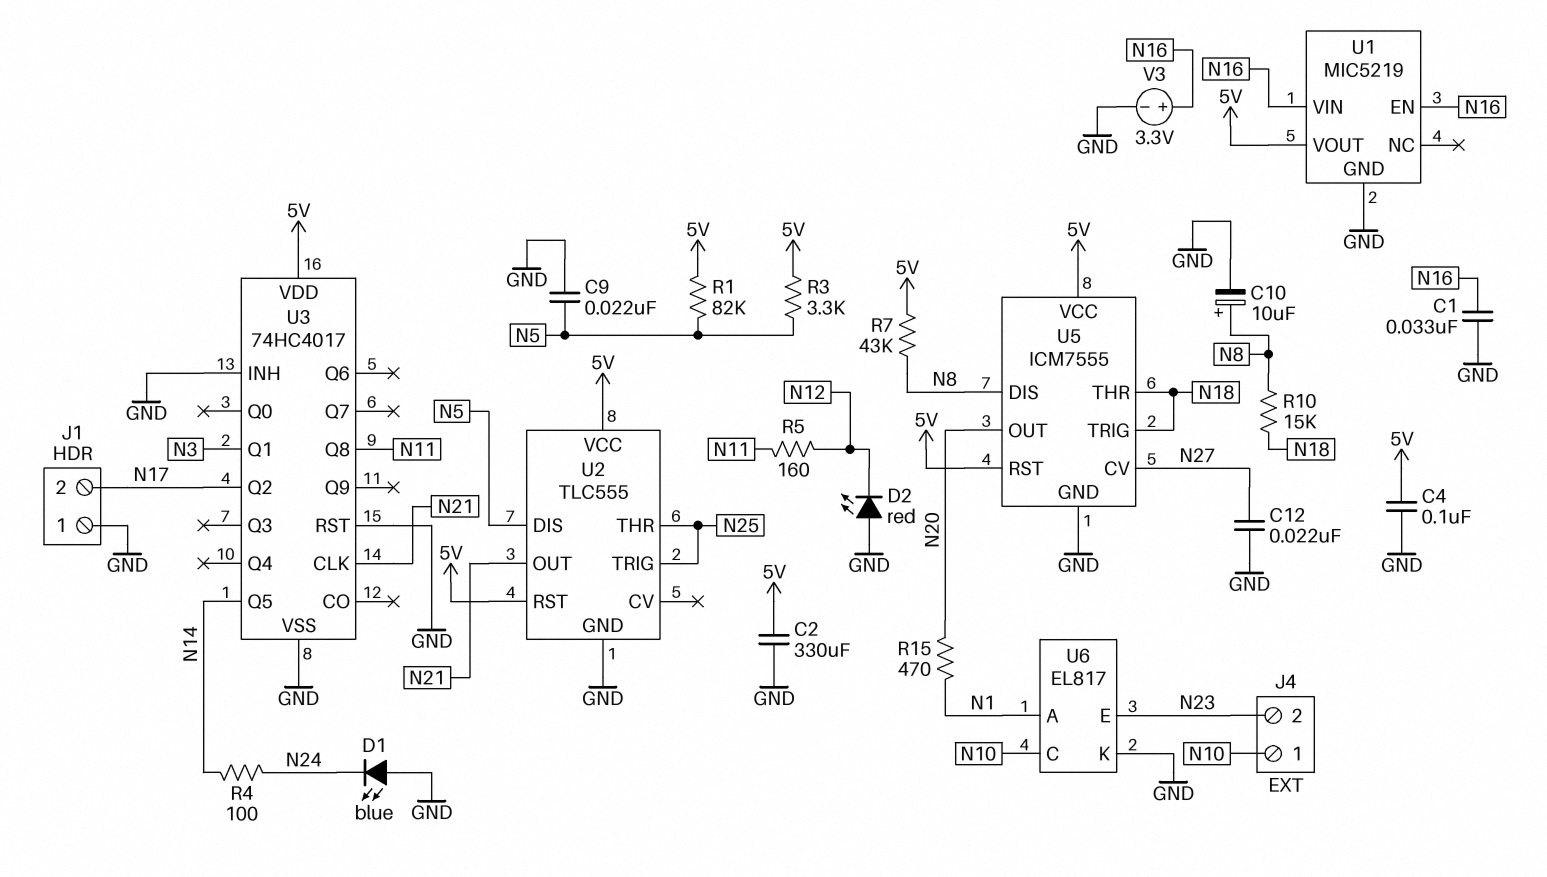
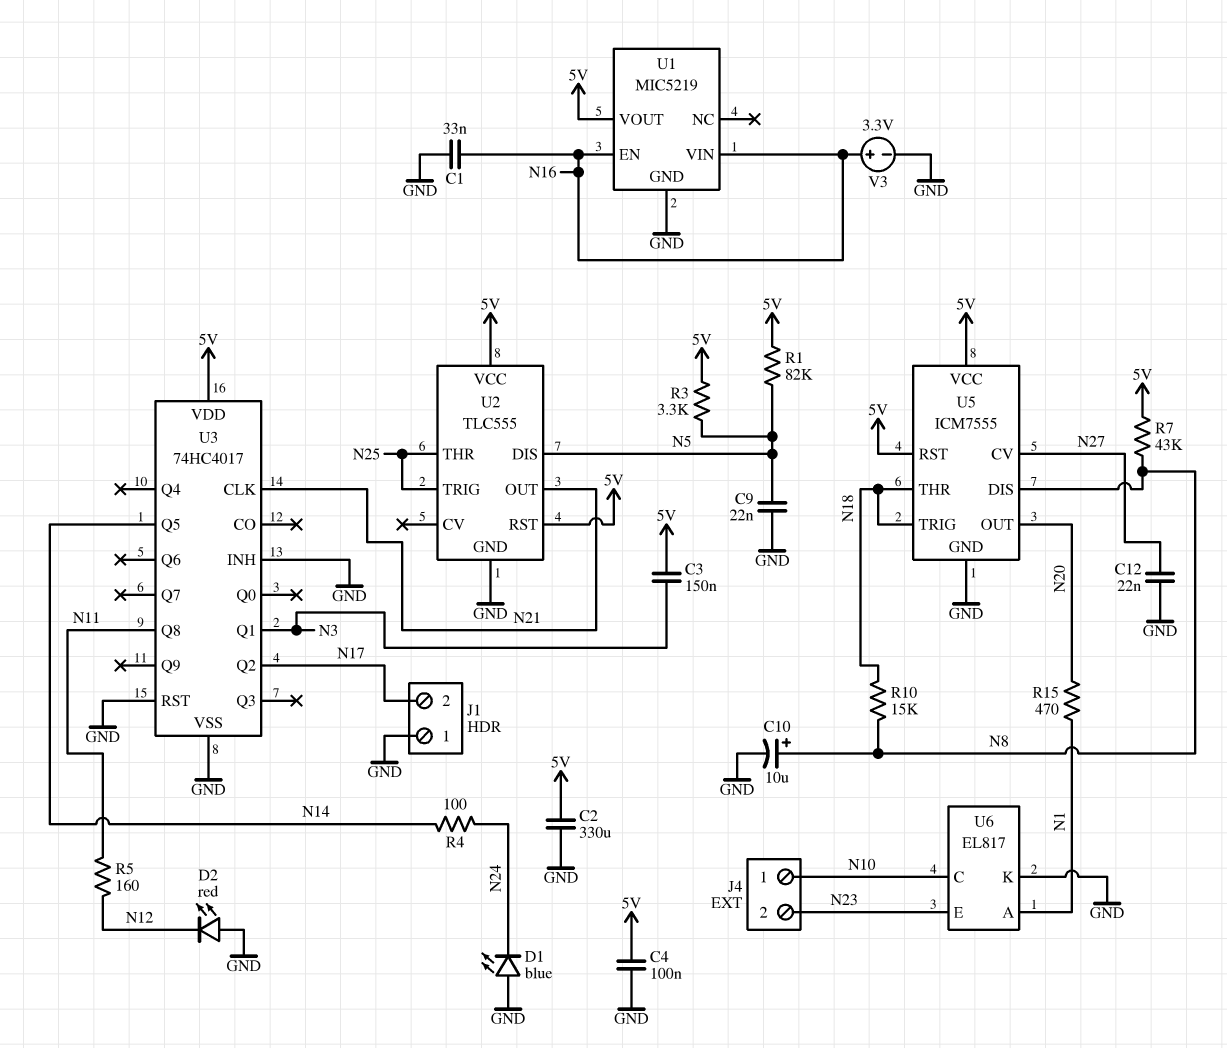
C3: none -> 150nF (5V, N3)

